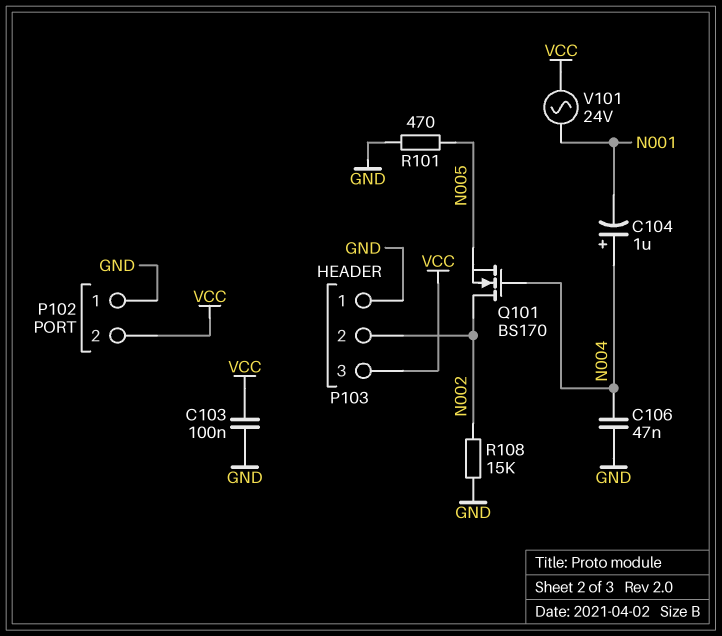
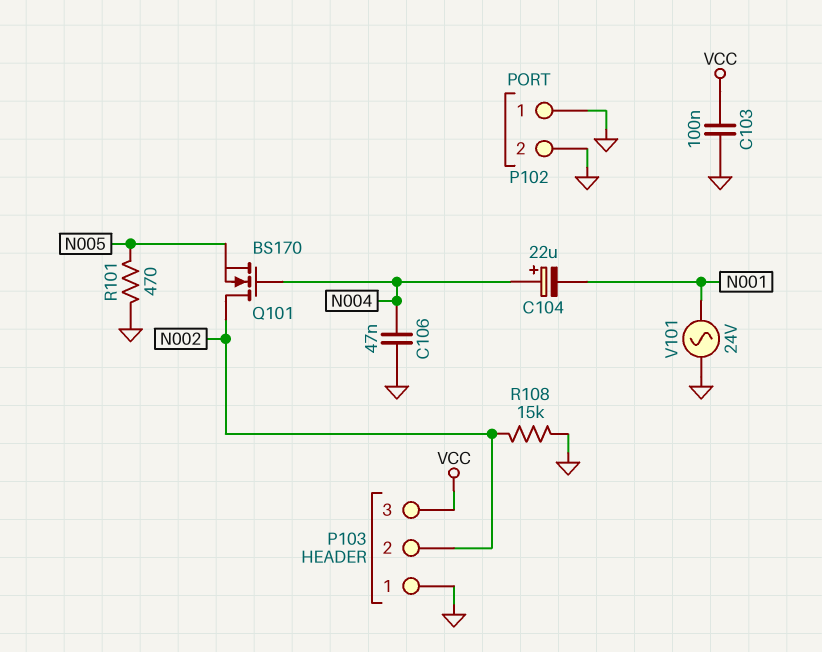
C104: 1uF (plus N004, minus N001) -> 22uF (plus N004, minus N001)
P102 pin 2: VCC -> GND
V101: AC 24V (N001, VCC) -> AC 24V (GND, N001)

